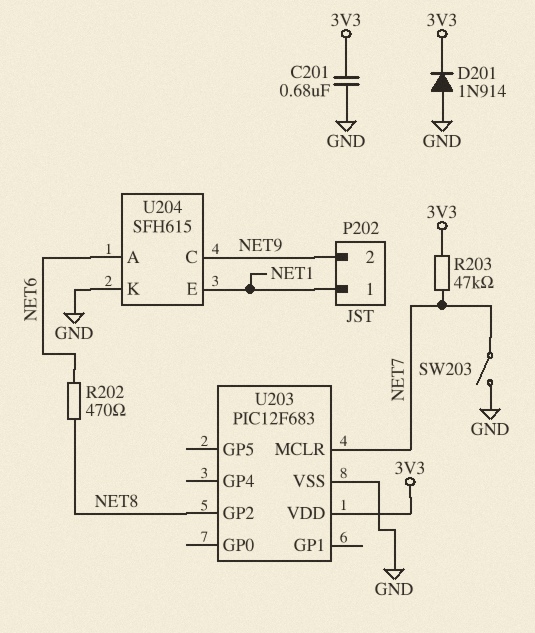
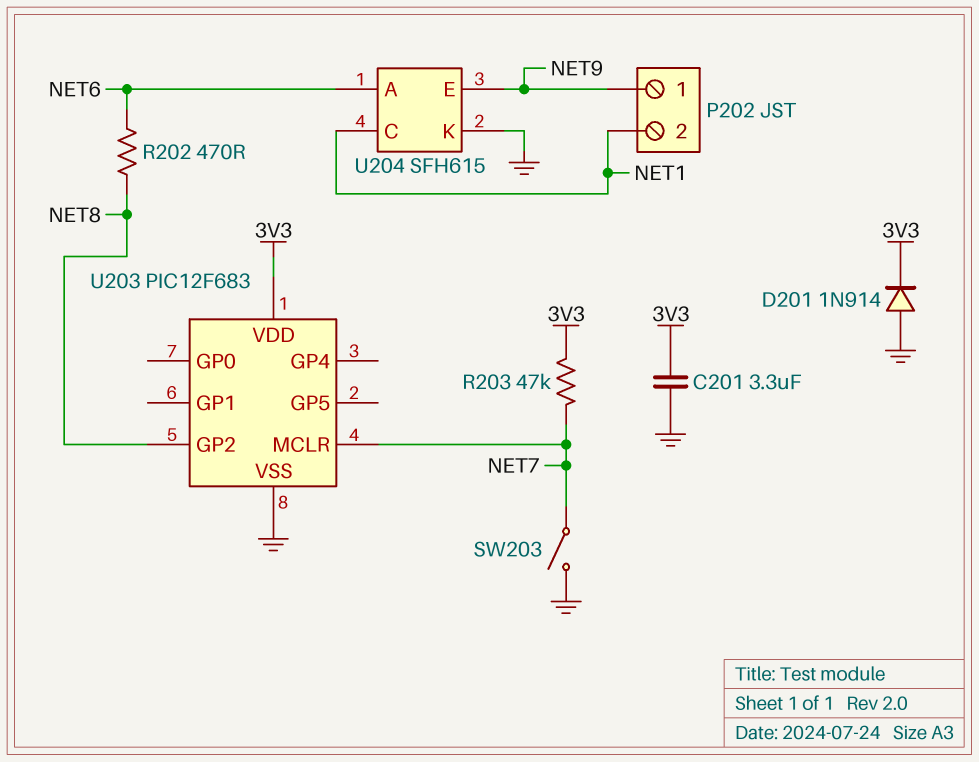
C201: 680nF (3V3, GND) -> 3.3uF (3V3, GND)
P202 pin 1: NET1 -> NET9
P202 pin 2: NET9 -> NET1
U204 pin C: NET9 -> NET1
U204 pin E: NET1 -> NET9

